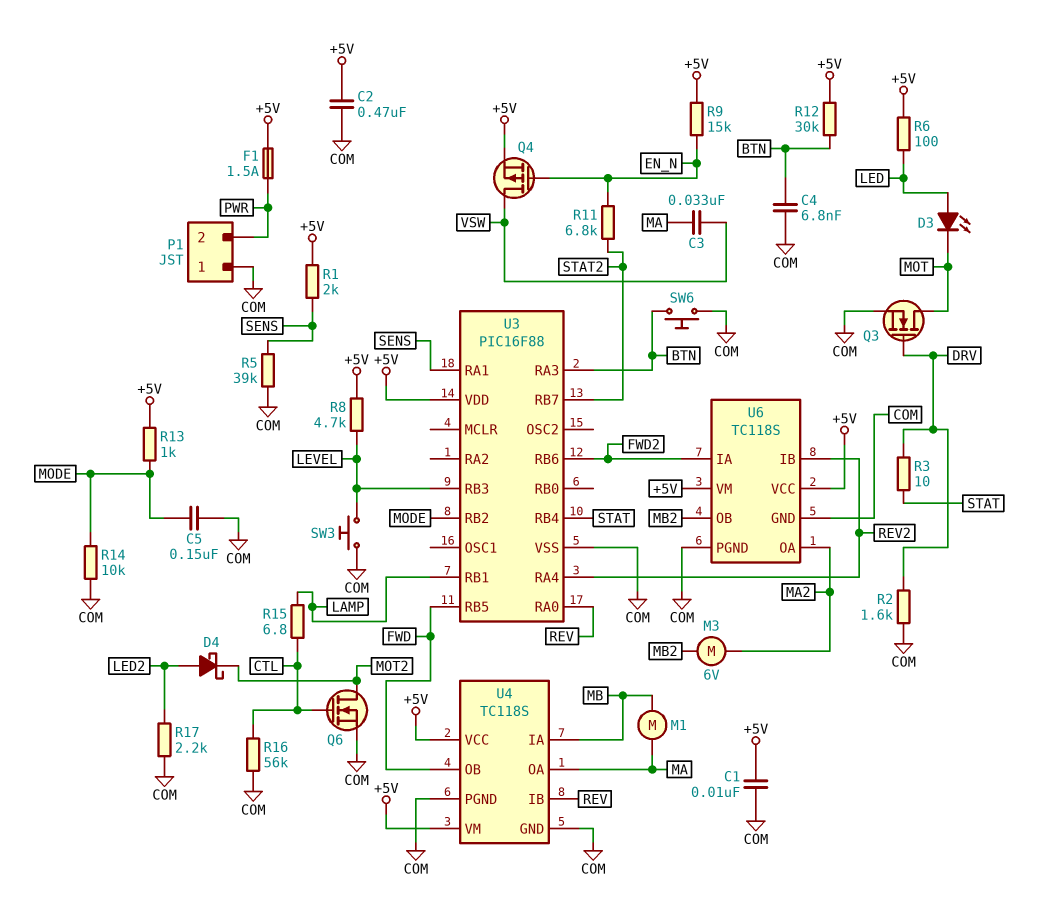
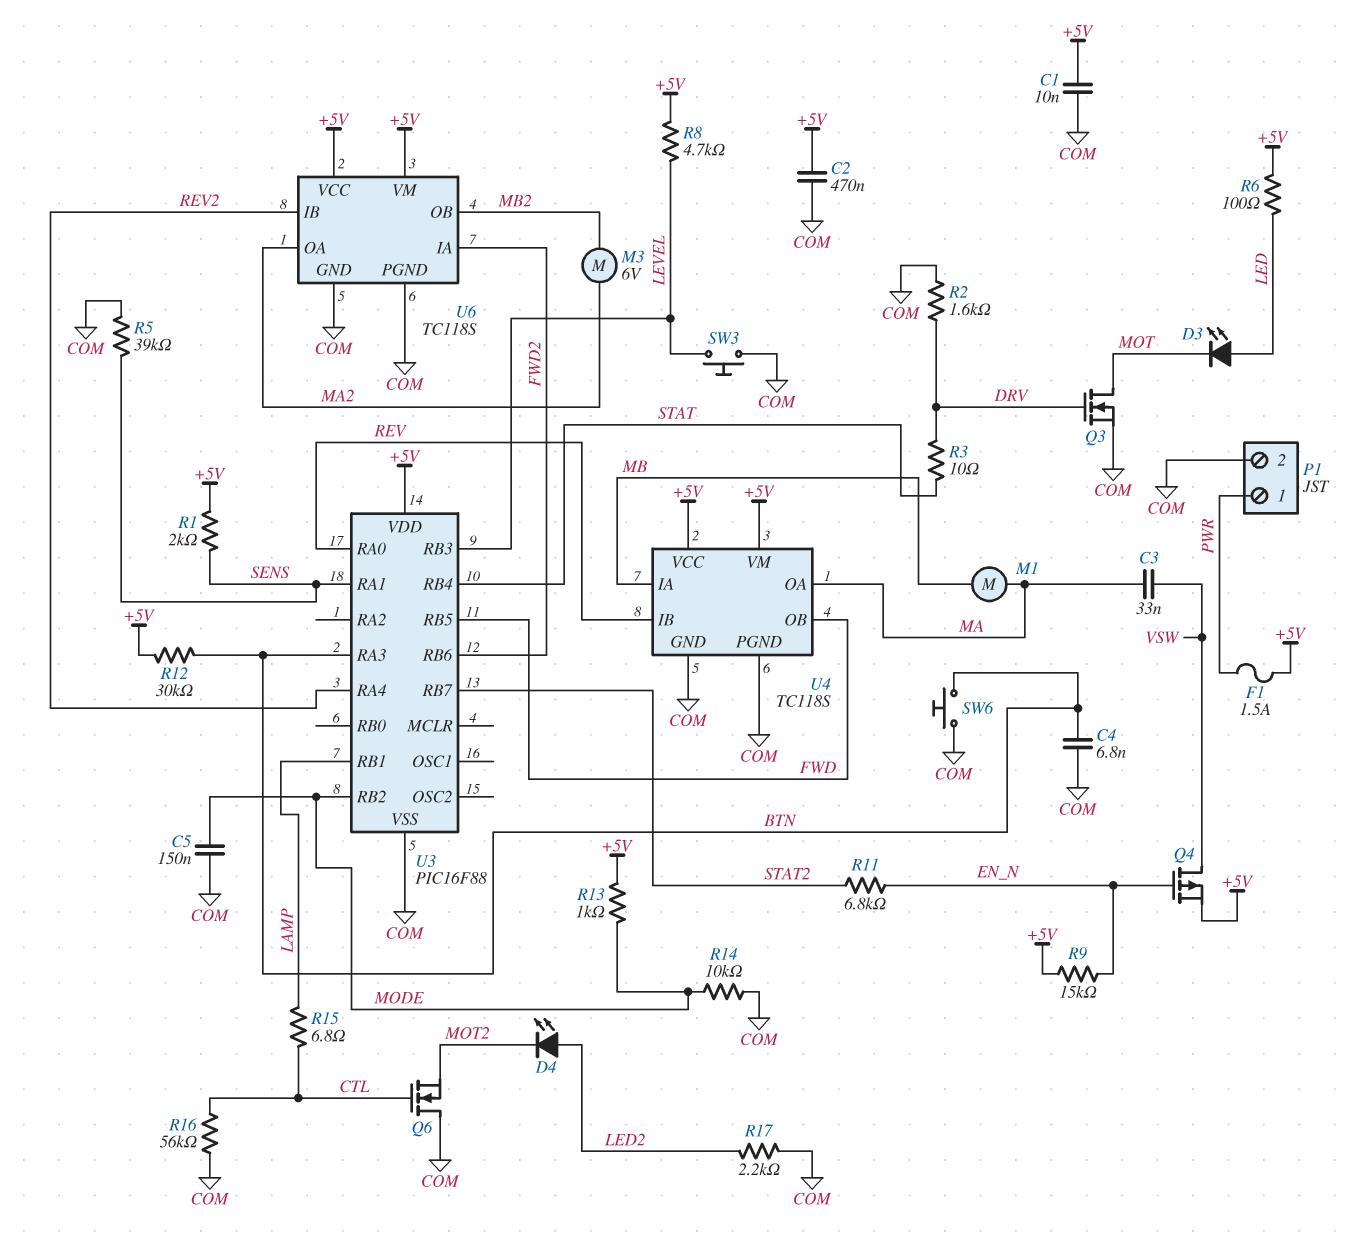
D4: schottky (A LED2, K MOT2) -> LED (A LED2, K MOT2)
P1 pin 1: COM -> PWR
P1 pin 2: PWR -> COM
Q6: NMOS (G CTL, D MOT2, S COM) -> NMOS (G CTL, D COM, S MOT2)

